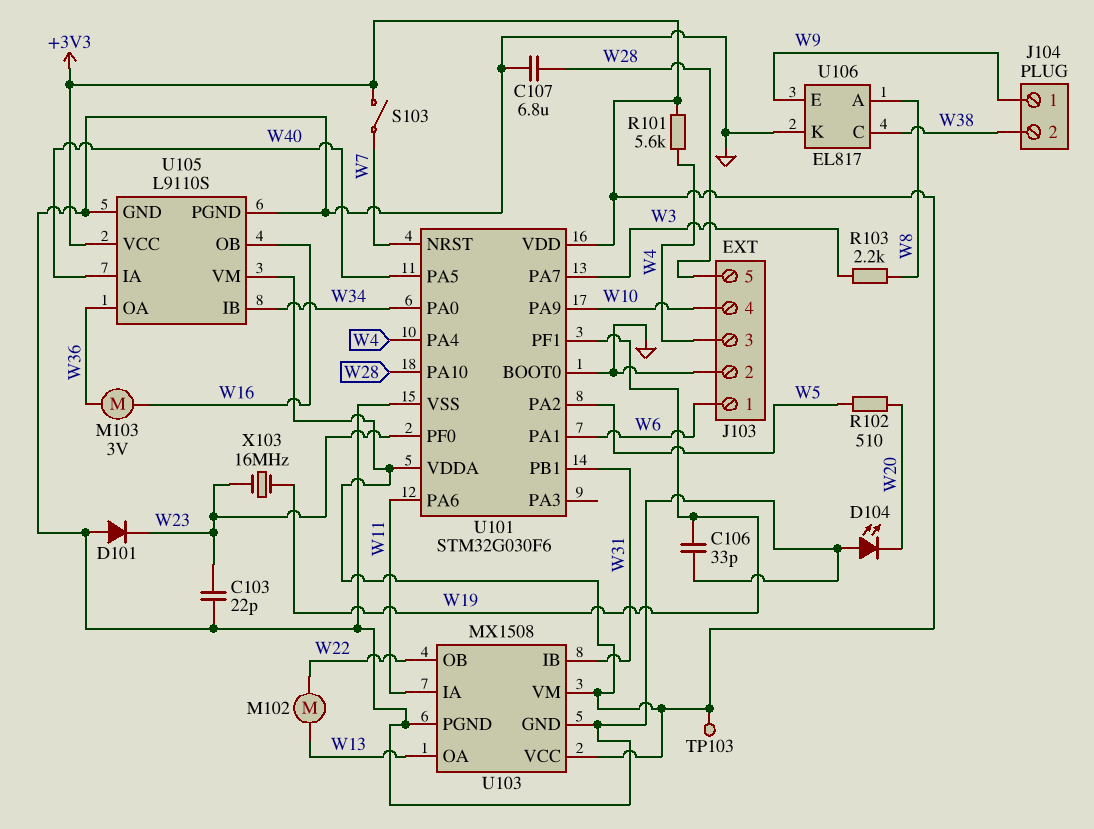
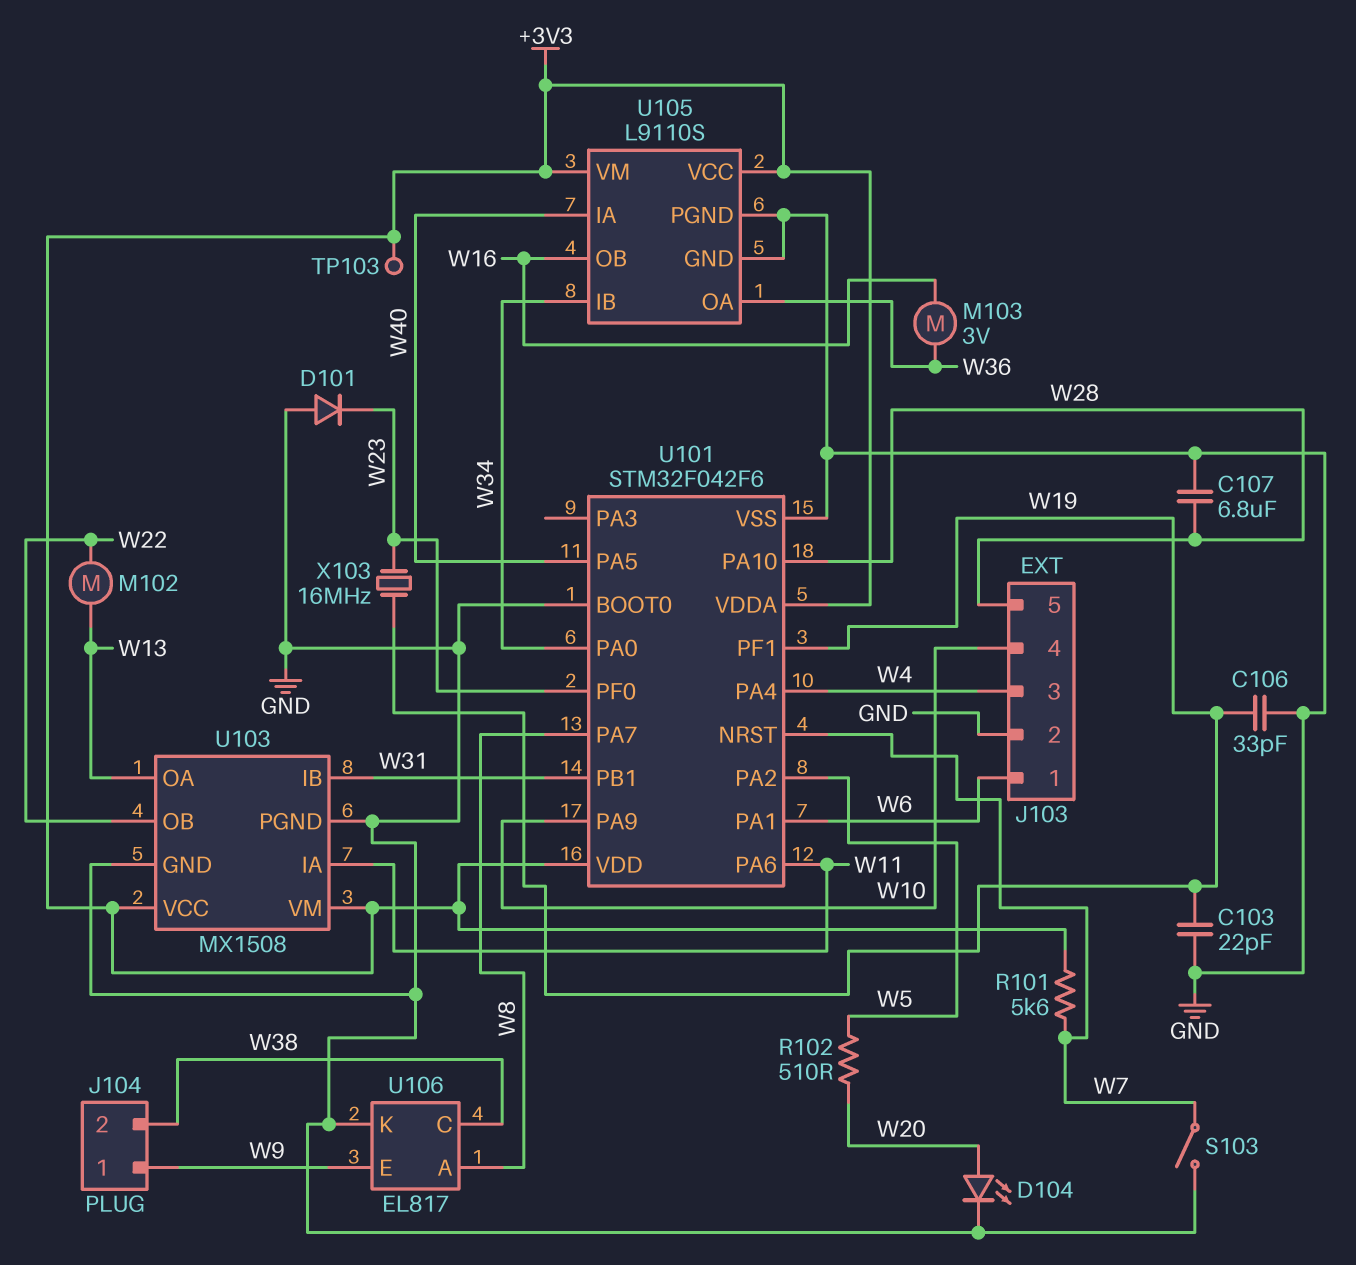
C103: 22pF (GND, W23) -> 22pF (GND, W19)
D104: LED (A GND, K W20) -> LED (A W20, K GND)
R101: 5.6k (+3V3, W4) -> 5.6k (+3V3, W7)
R103: 2.2k (W3, W8) -> none
S103: switch (+3V3, W7) -> switch (GND, W7)
U101: STM32G030F6 -> STM32F042F6
U101 pin PA7: W3 -> W8

